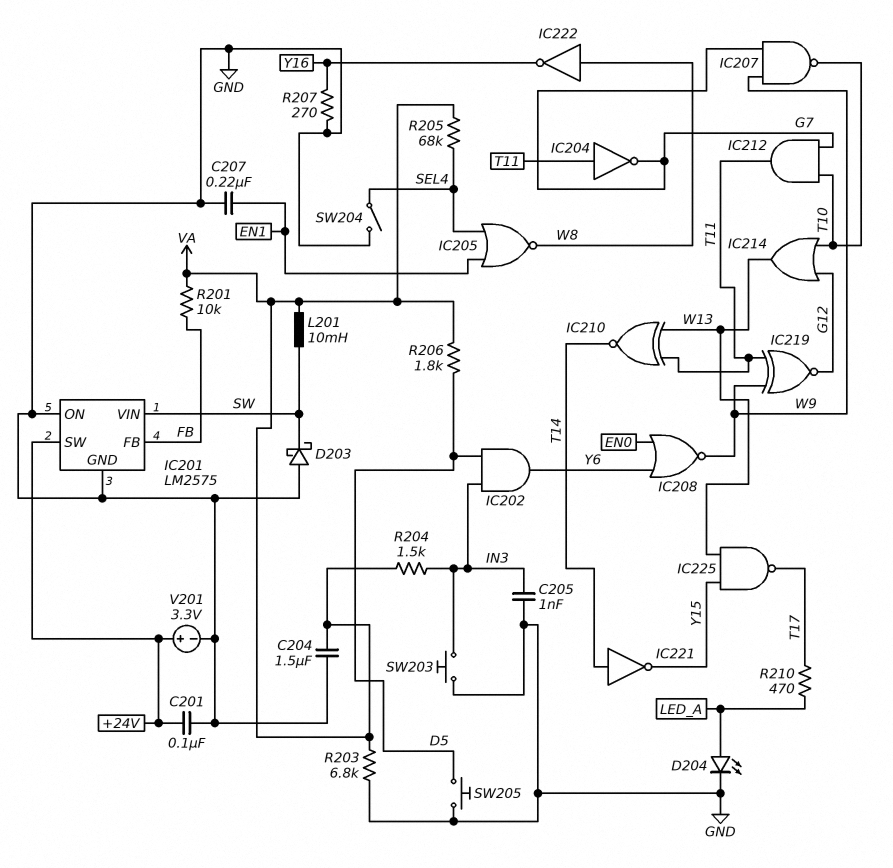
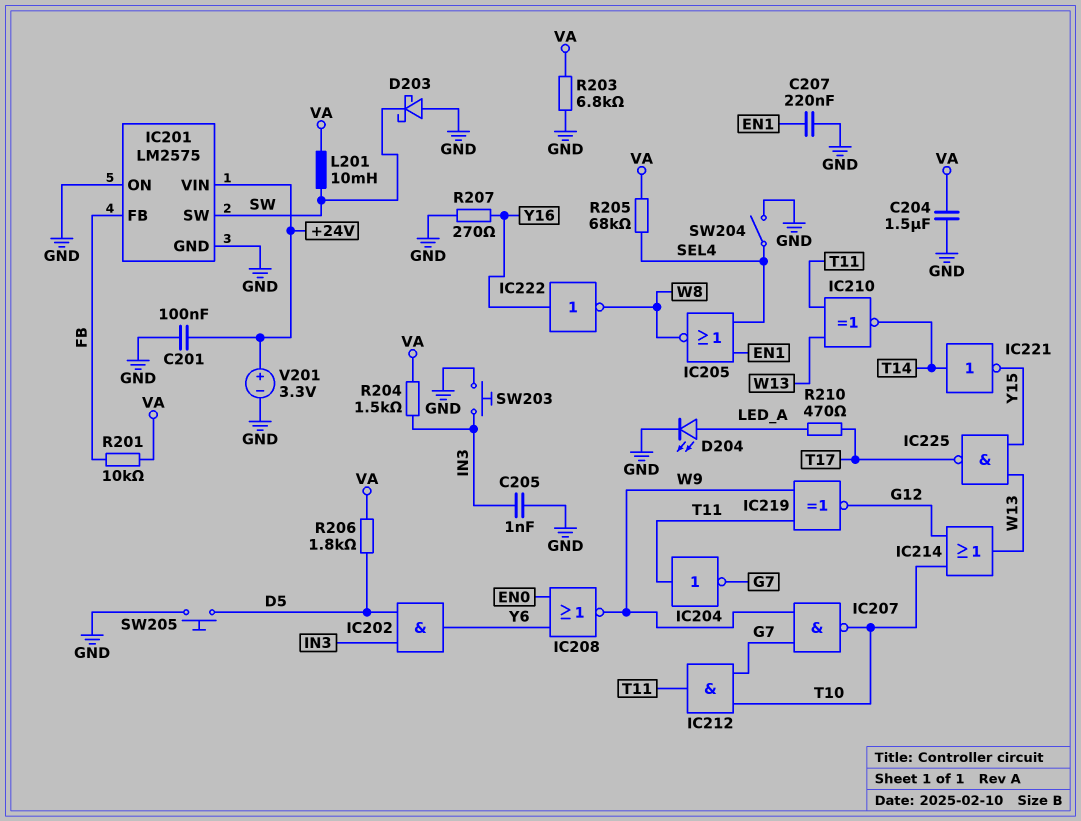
IC201 pin SW: +24V -> SW
IC201 pin VIN: SW -> +24V
IC222: NOT (in W8, out Y16) -> NOT (in Y16, out W8)

